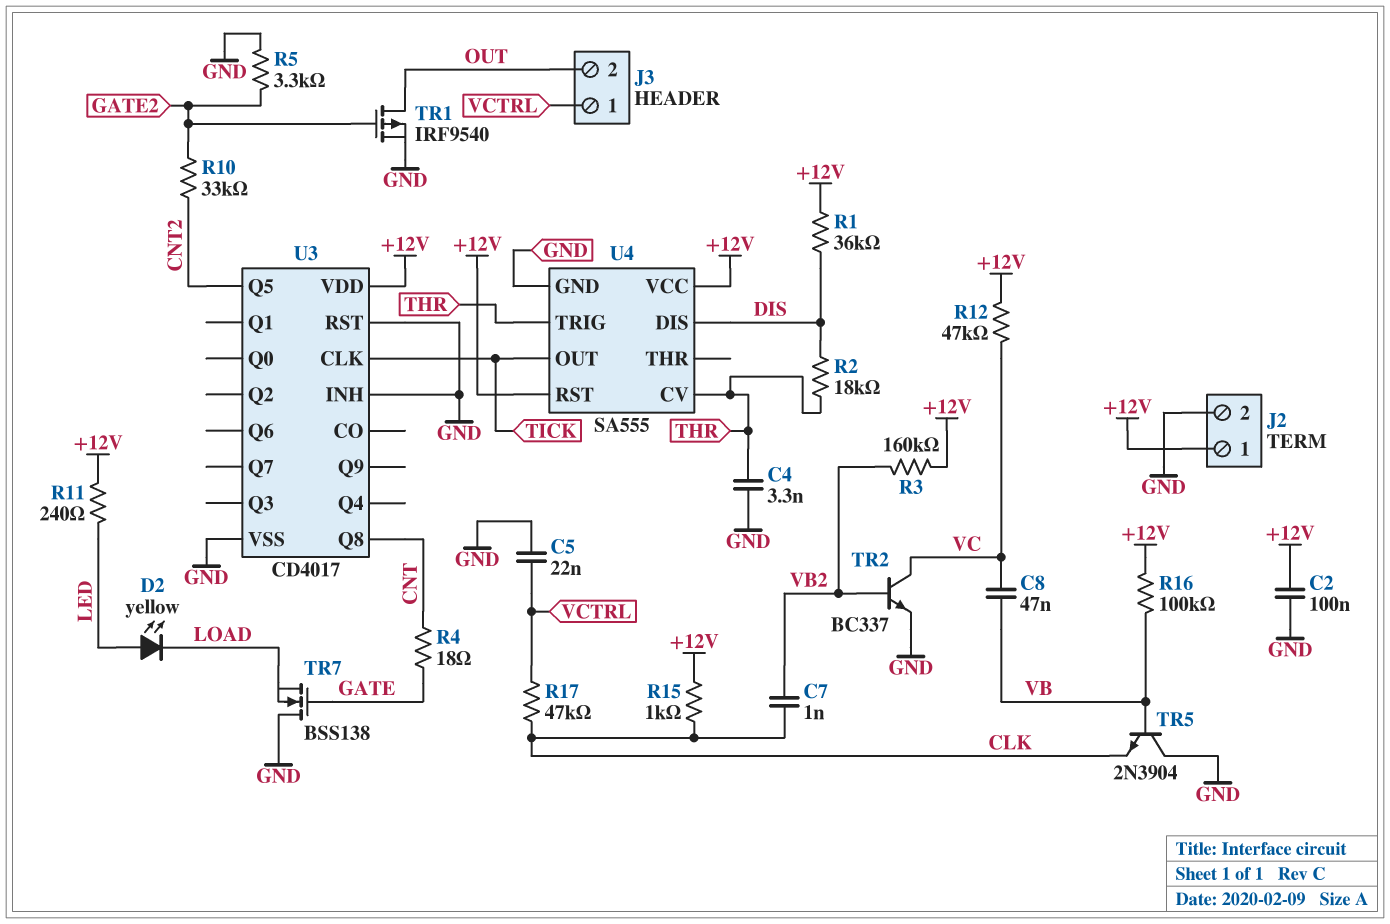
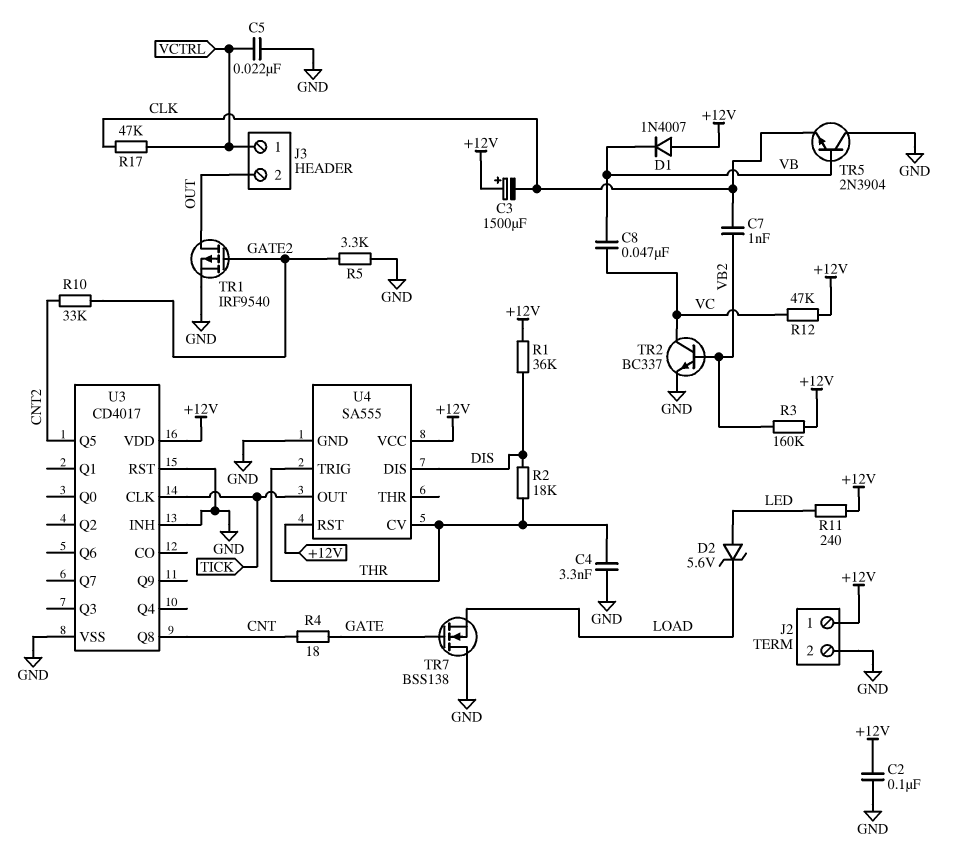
C3: none -> 1500uF (plus +12V, minus CLK)
D1: none -> diode 1N4007 (A +12V, K VB)
D2: LED yellow (A LED, K LOAD) -> zener 5.6V (A LED, K LOAD)
R15: 1k (+12V, CLK) -> none
R16: 100k (+12V, VB) -> none

